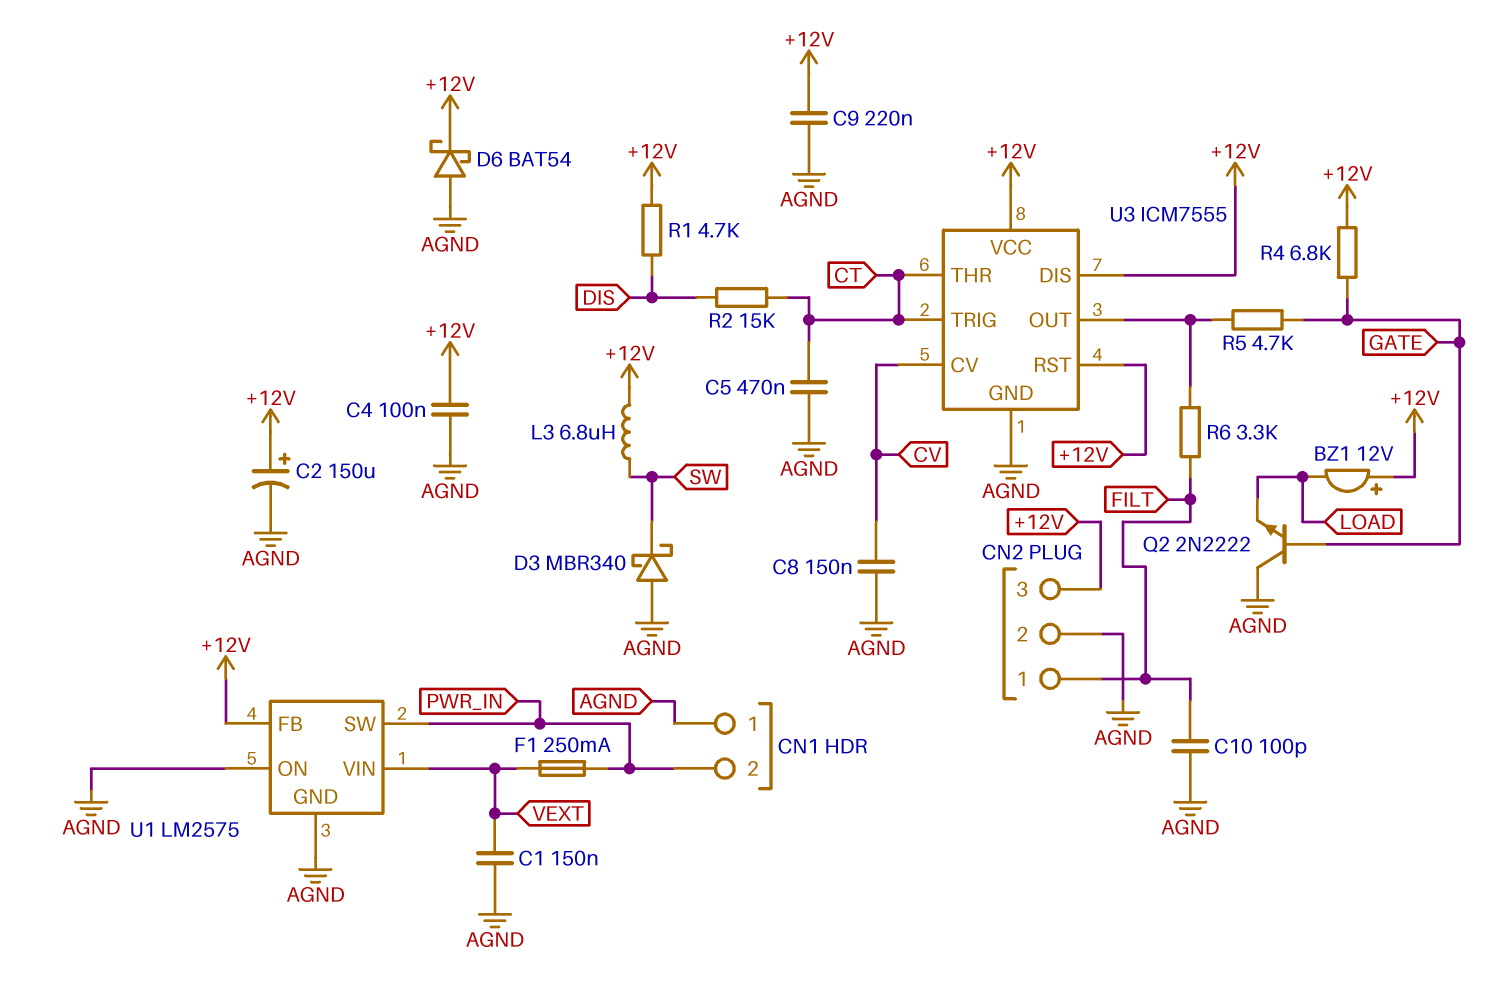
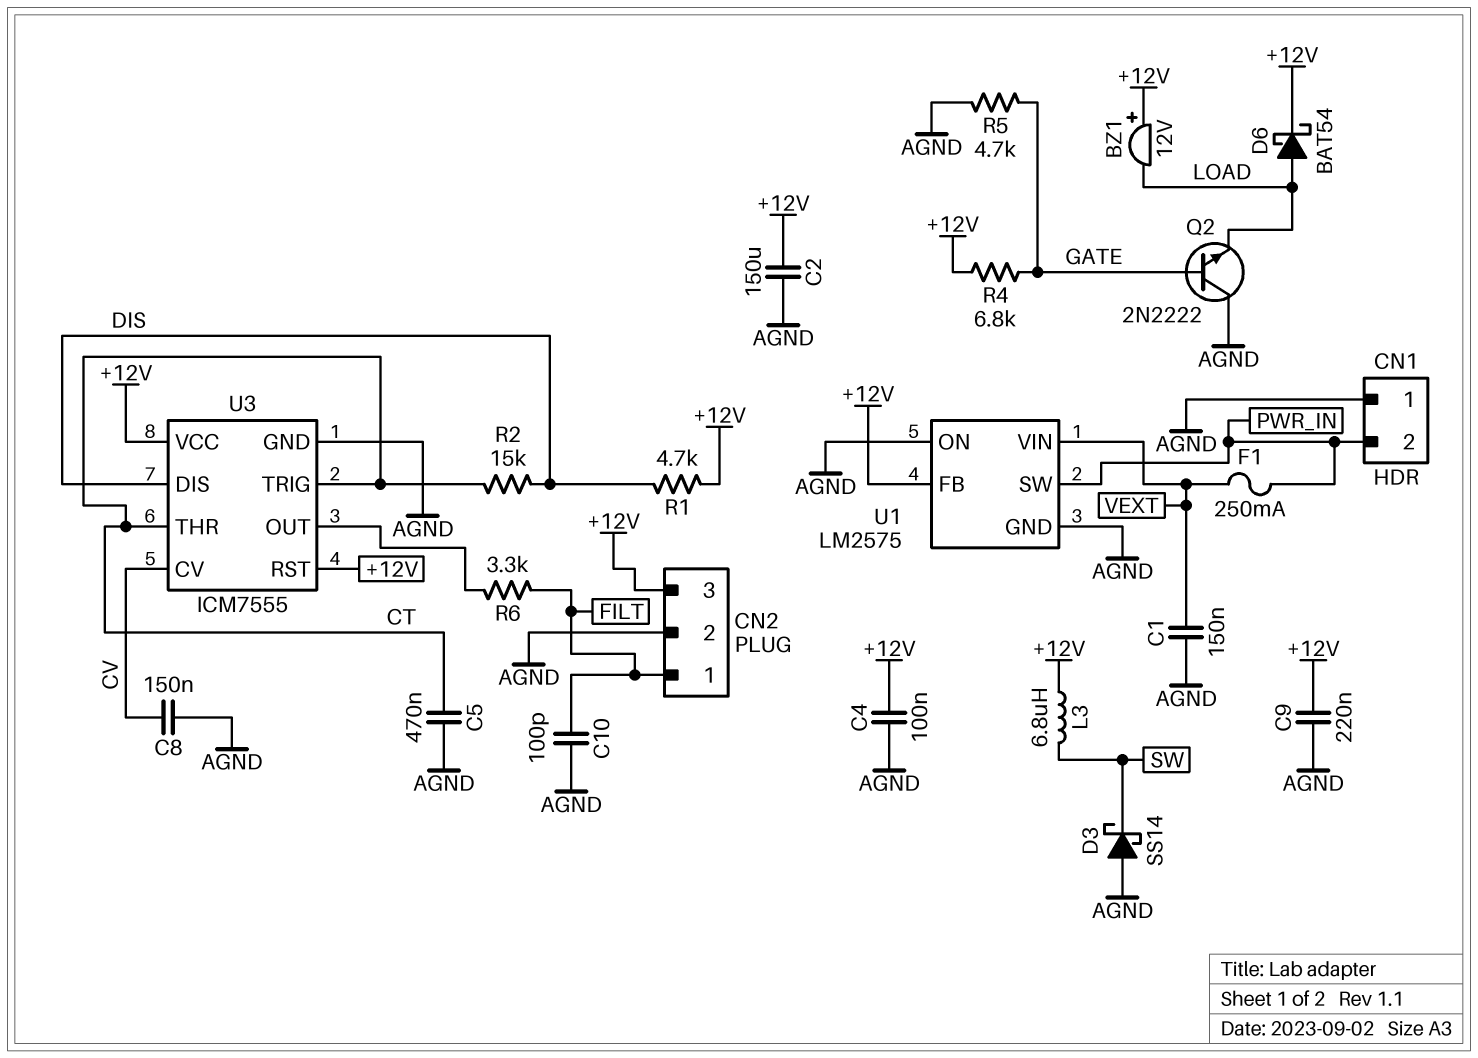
C2: 150uF (plus +12V, minus AGND) -> 150uF (+12V, AGND)
D3: schottky MBR340 (A AGND, K SW) -> schottky SS14 (A AGND, K SW)
D6: schottky BAT54 (A AGND, K +12V) -> schottky BAT54 (A LOAD, K +12V)
R5: 4.7k (GATE, U3/OUT) -> 4.7k (AGND, GATE)
U3 pin DIS: +12V -> DIS

